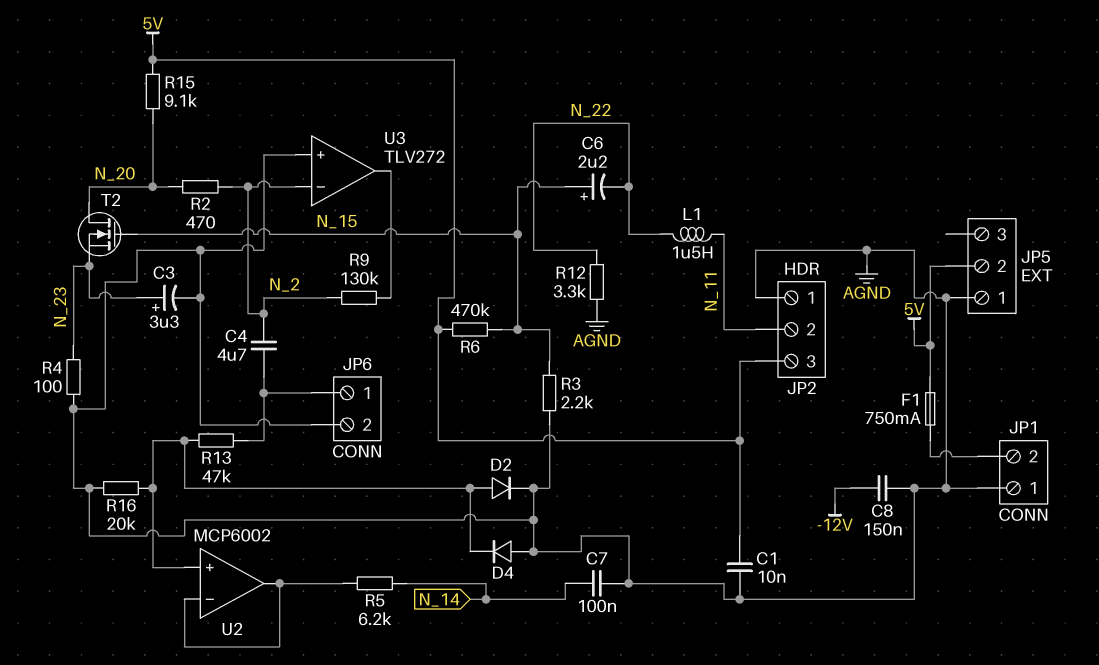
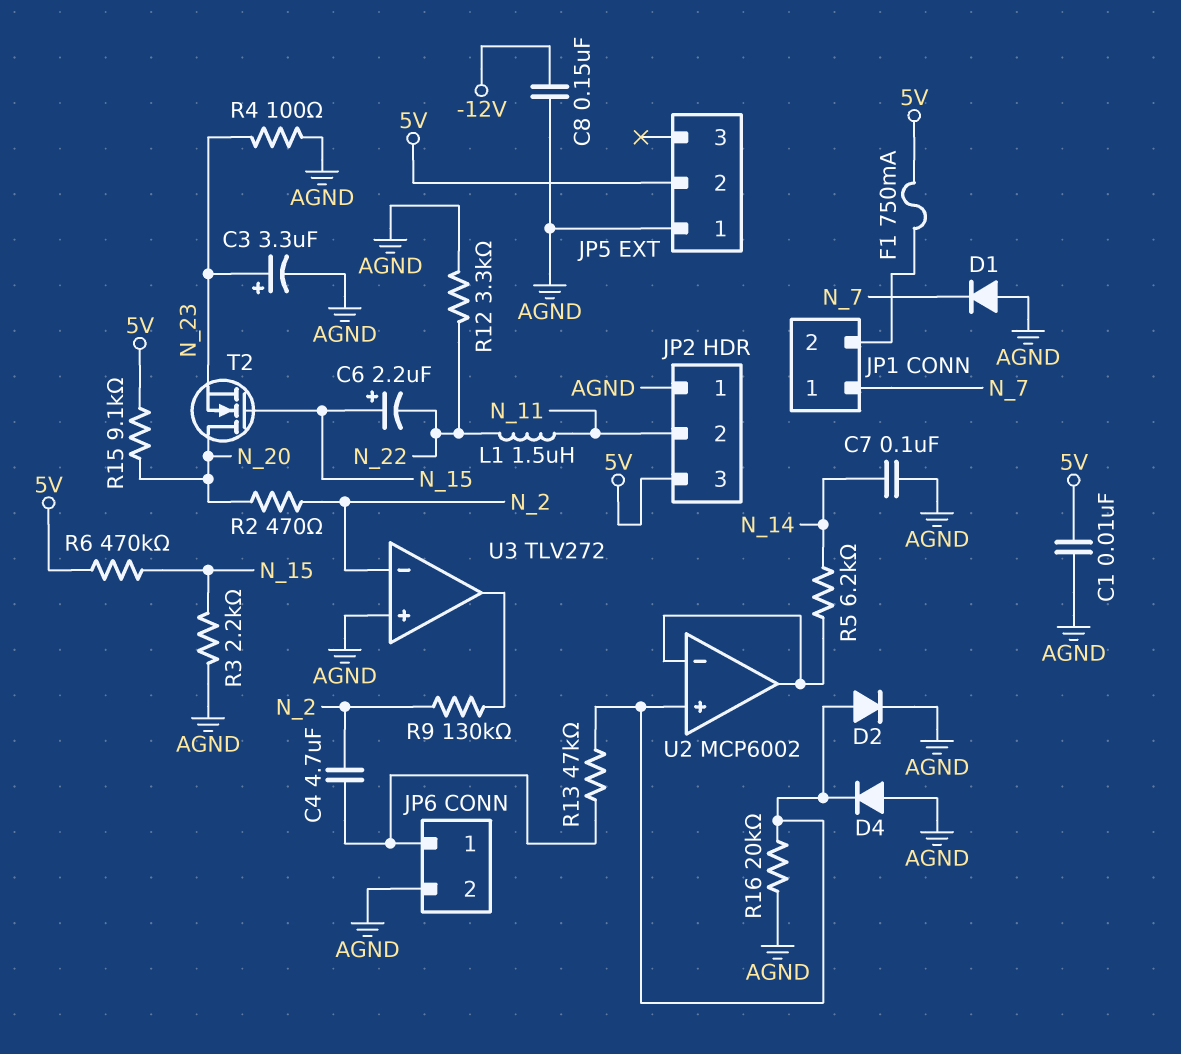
D1: none -> diode (A AGND, K N_7)
JP1 pin 1: AGND -> N_7

